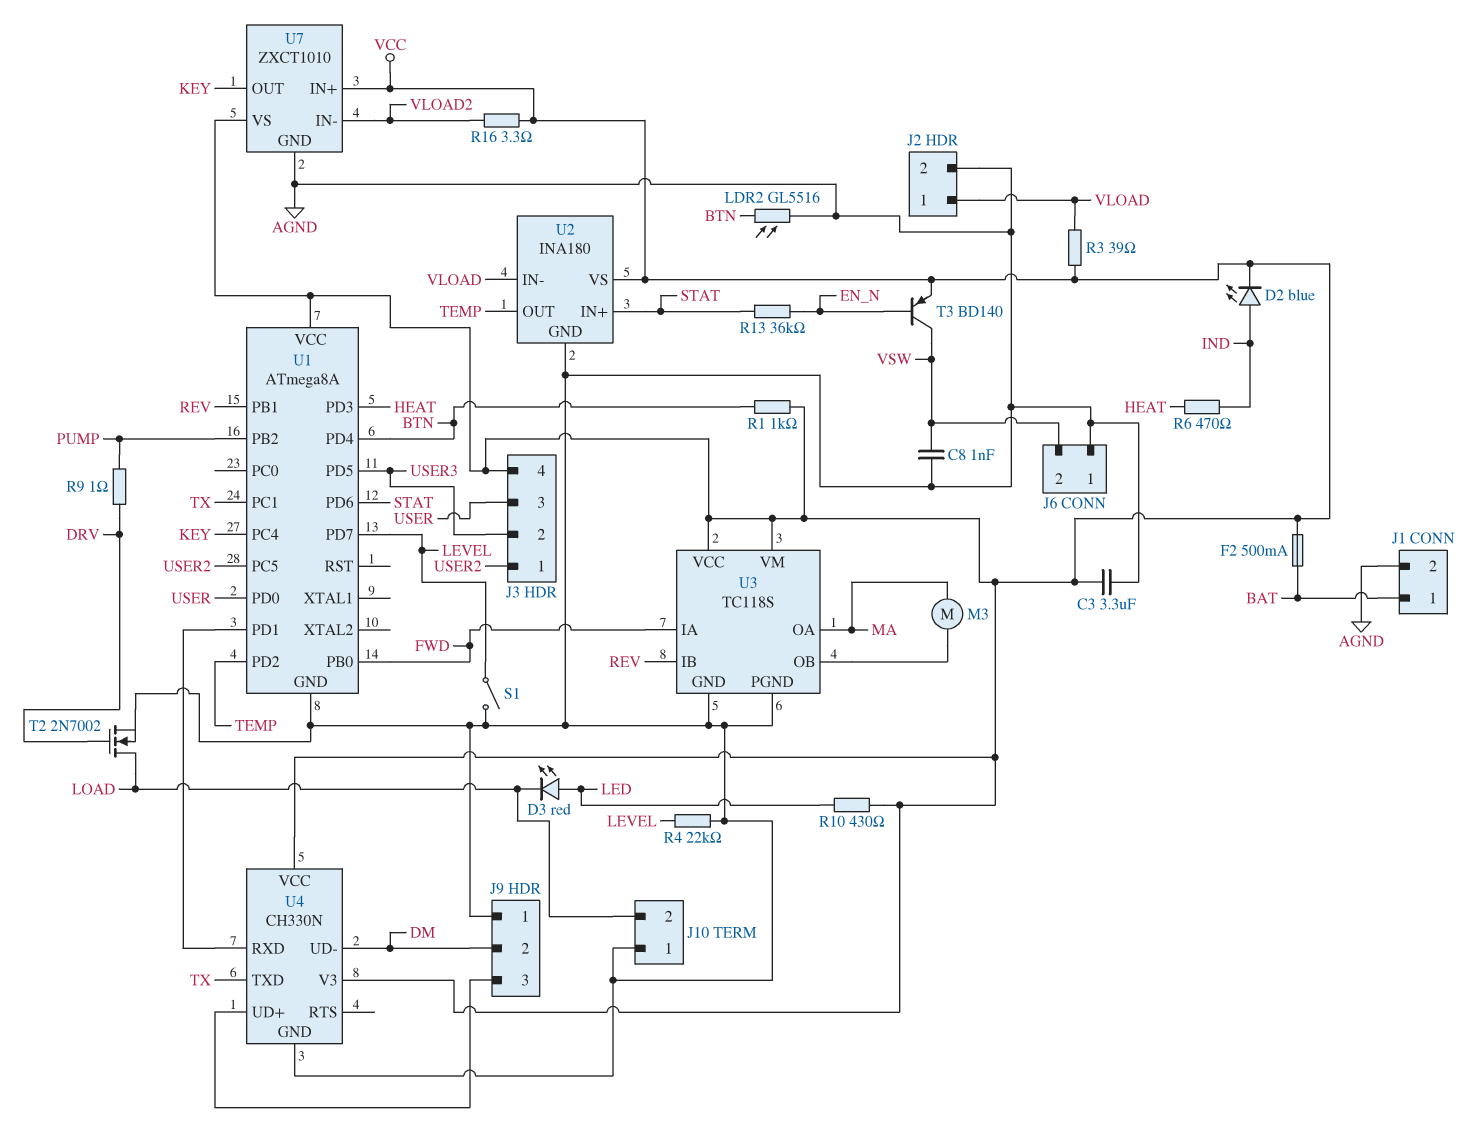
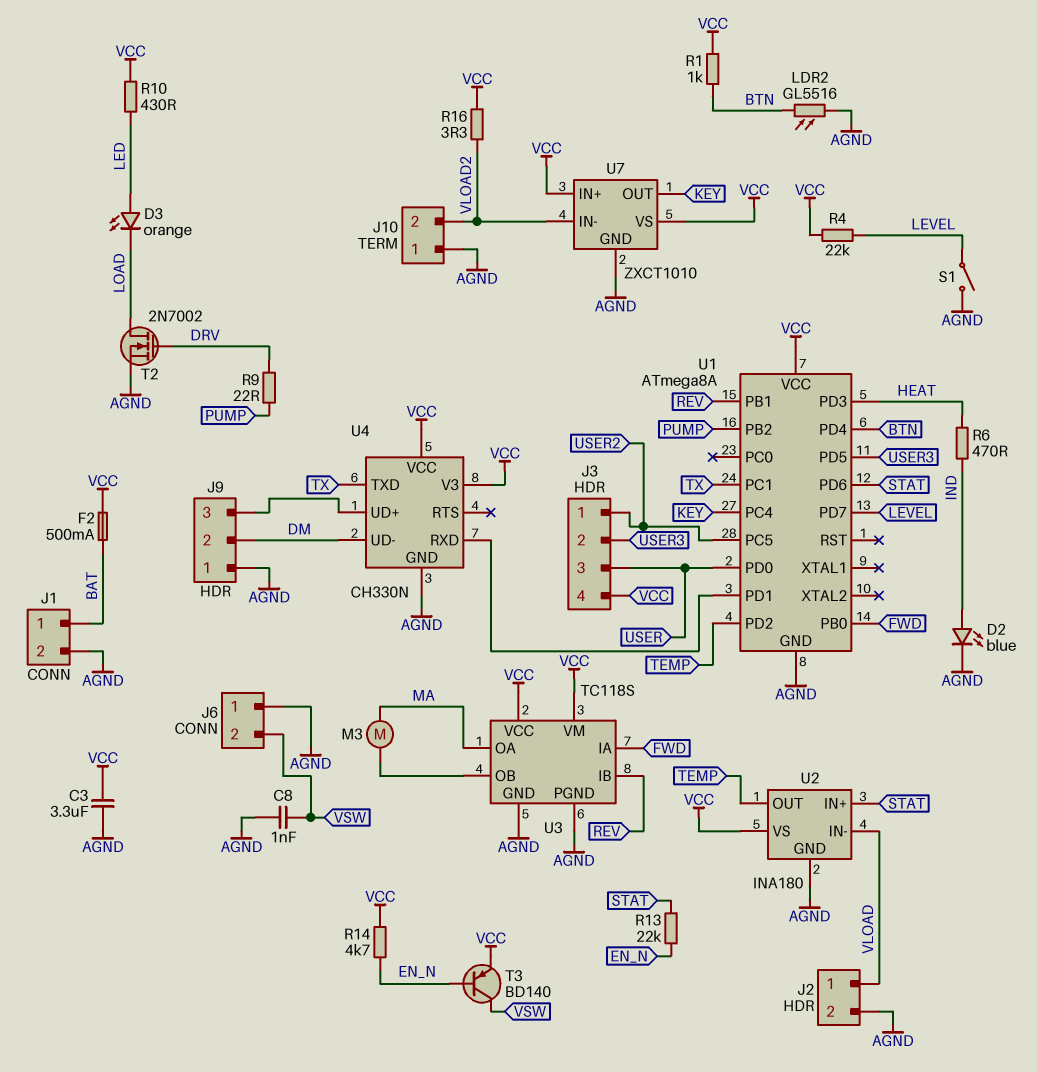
D2: LED blue (A IND, K VCC) -> LED blue (A IND, K AGND)
D3: LED red (A LED, K LOAD) -> LED orange (A LED, K LOAD)
J10 pin 2: LOAD -> VLOAD2
R3: 39 (VCC, VLOAD) -> none
R4: 22k (AGND, LEVEL) -> 22k (LEVEL, VCC)
R9: 1 (DRV, PUMP) -> 22 (DRV, PUMP)
R13: 36k (EN_N, STAT) -> 22k (EN_N, STAT)
R14: none -> 4.7k (EN_N, VCC)

